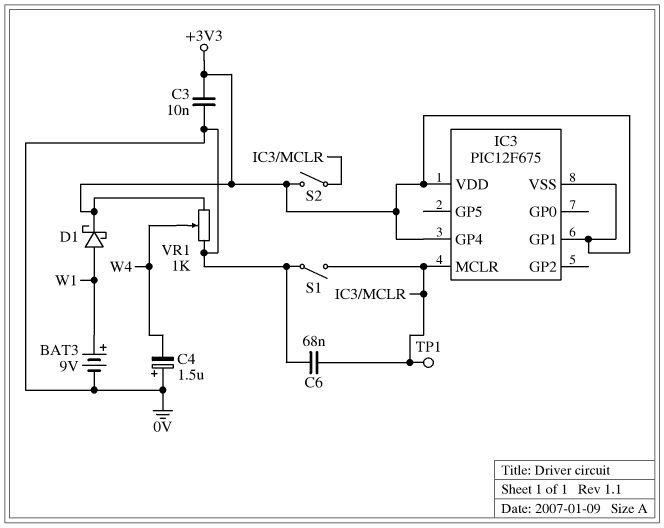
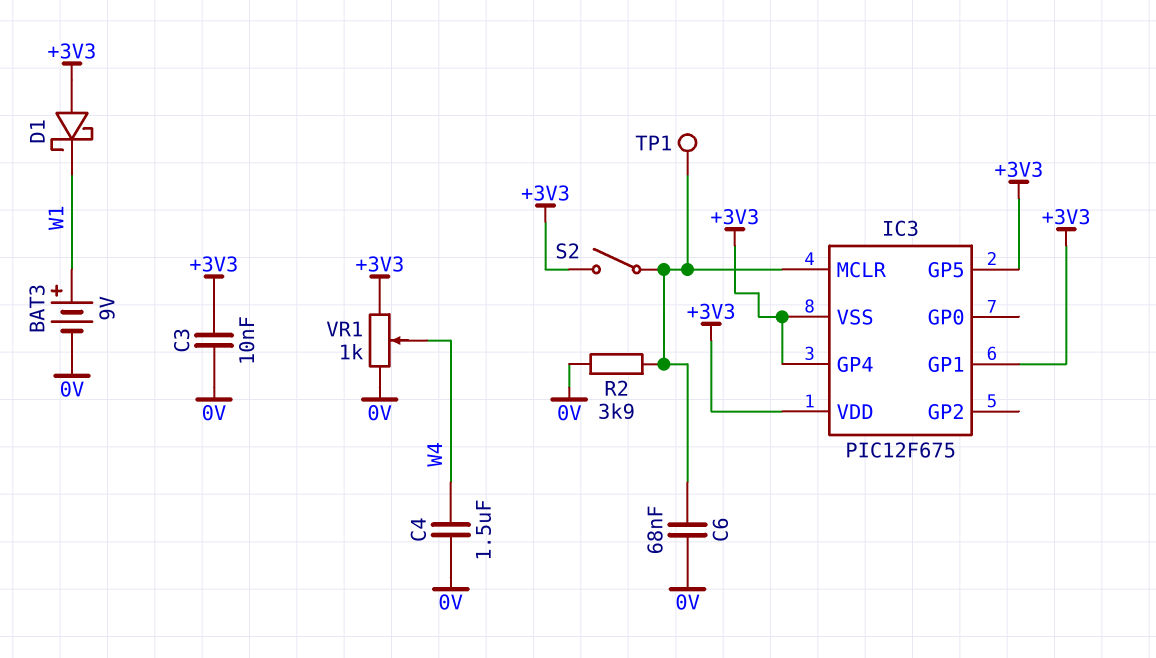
C4: 1.5uF (plus 0V, minus W4) -> 1.5uF (0V, W4)
D1: schottky (A W1, K +3V3) -> schottky (A +3V3, K W1)
IC3 pin GP5: none -> +3V3
R2: none -> 3.9k (0V, IC3/MCLR)
S1: switch (0V, IC3/MCLR) -> none

